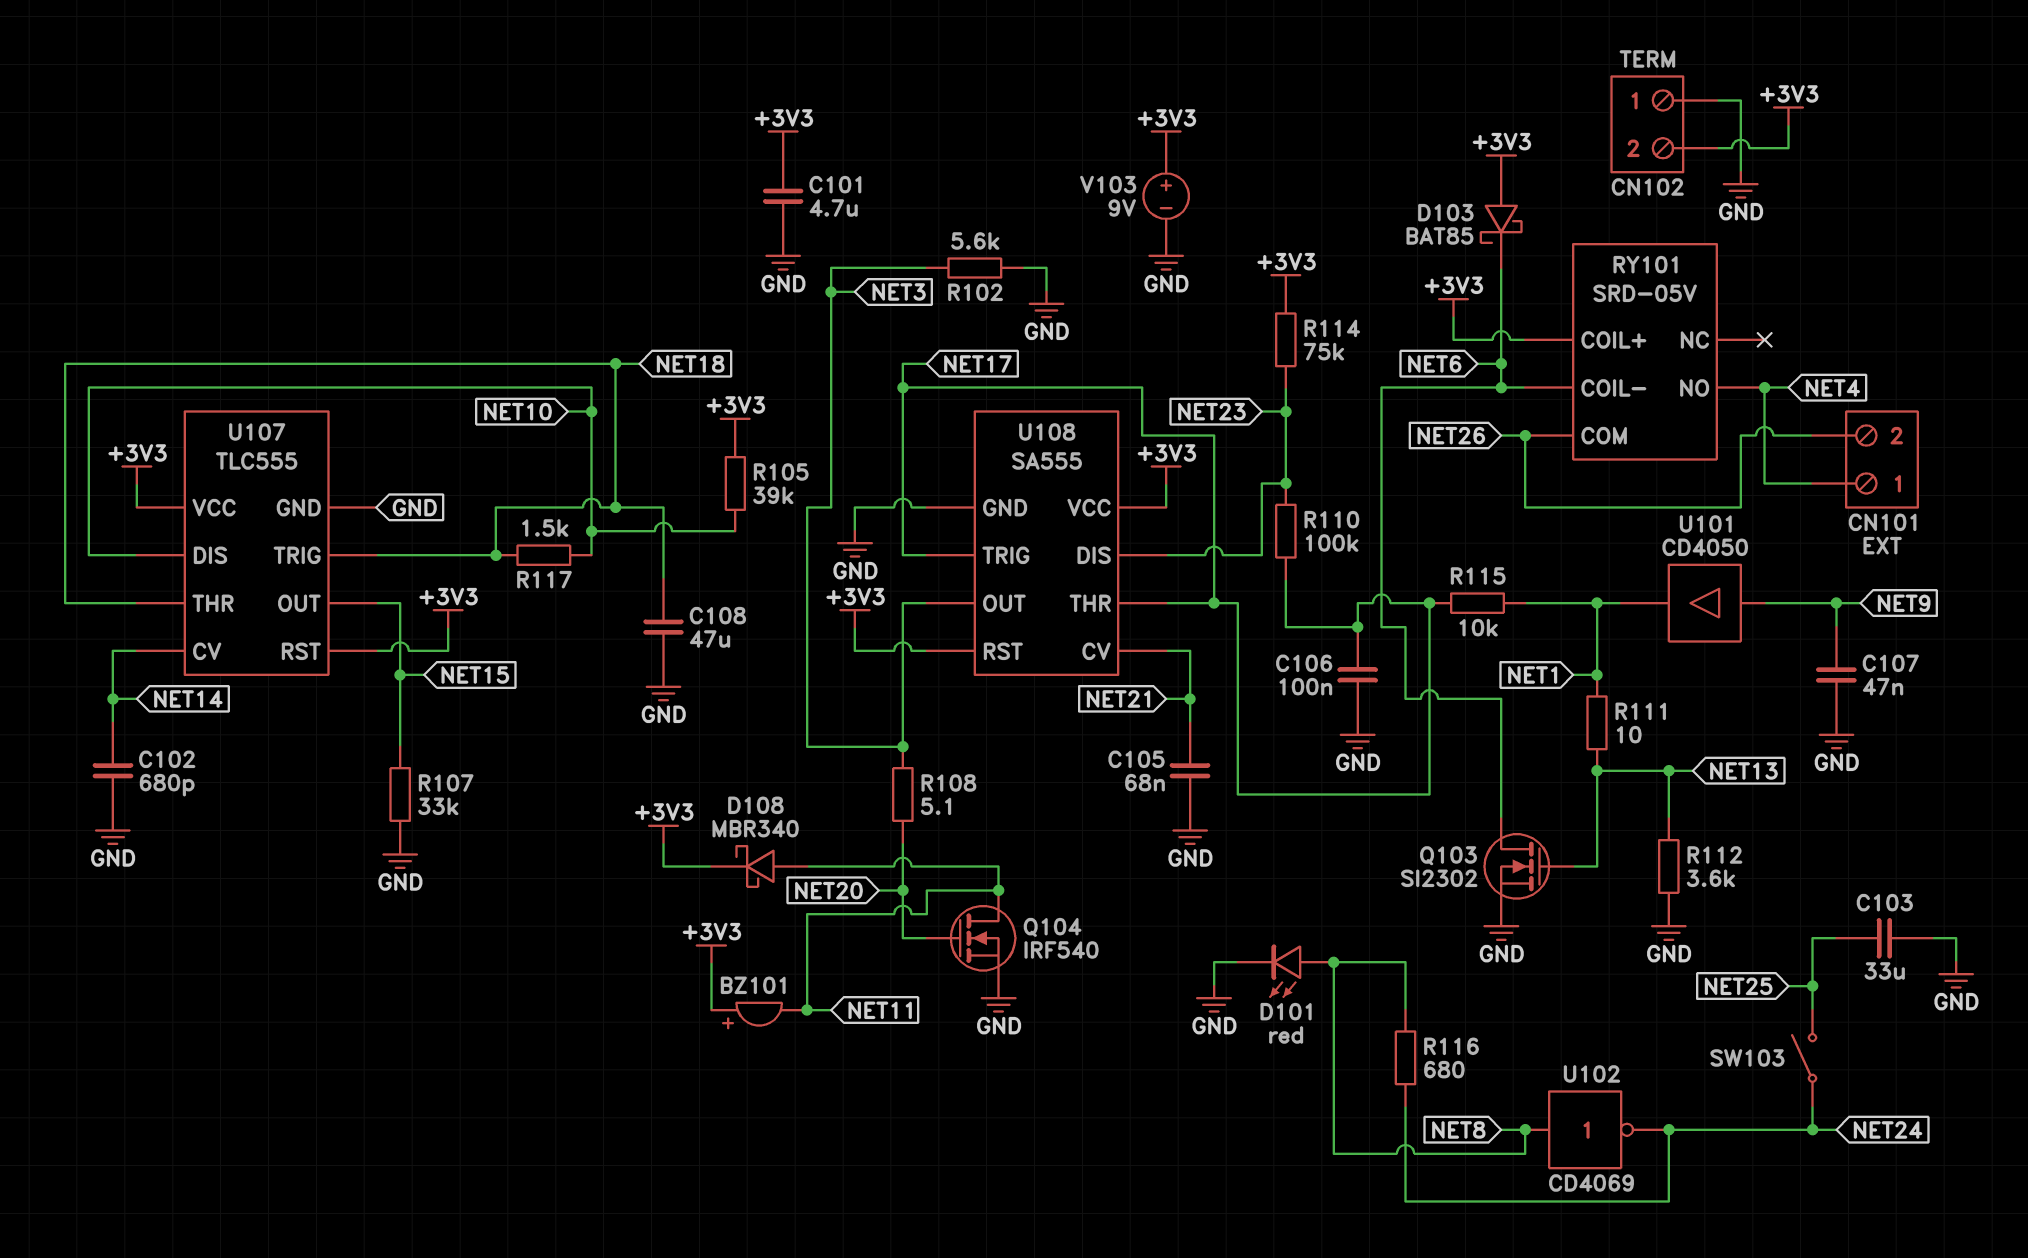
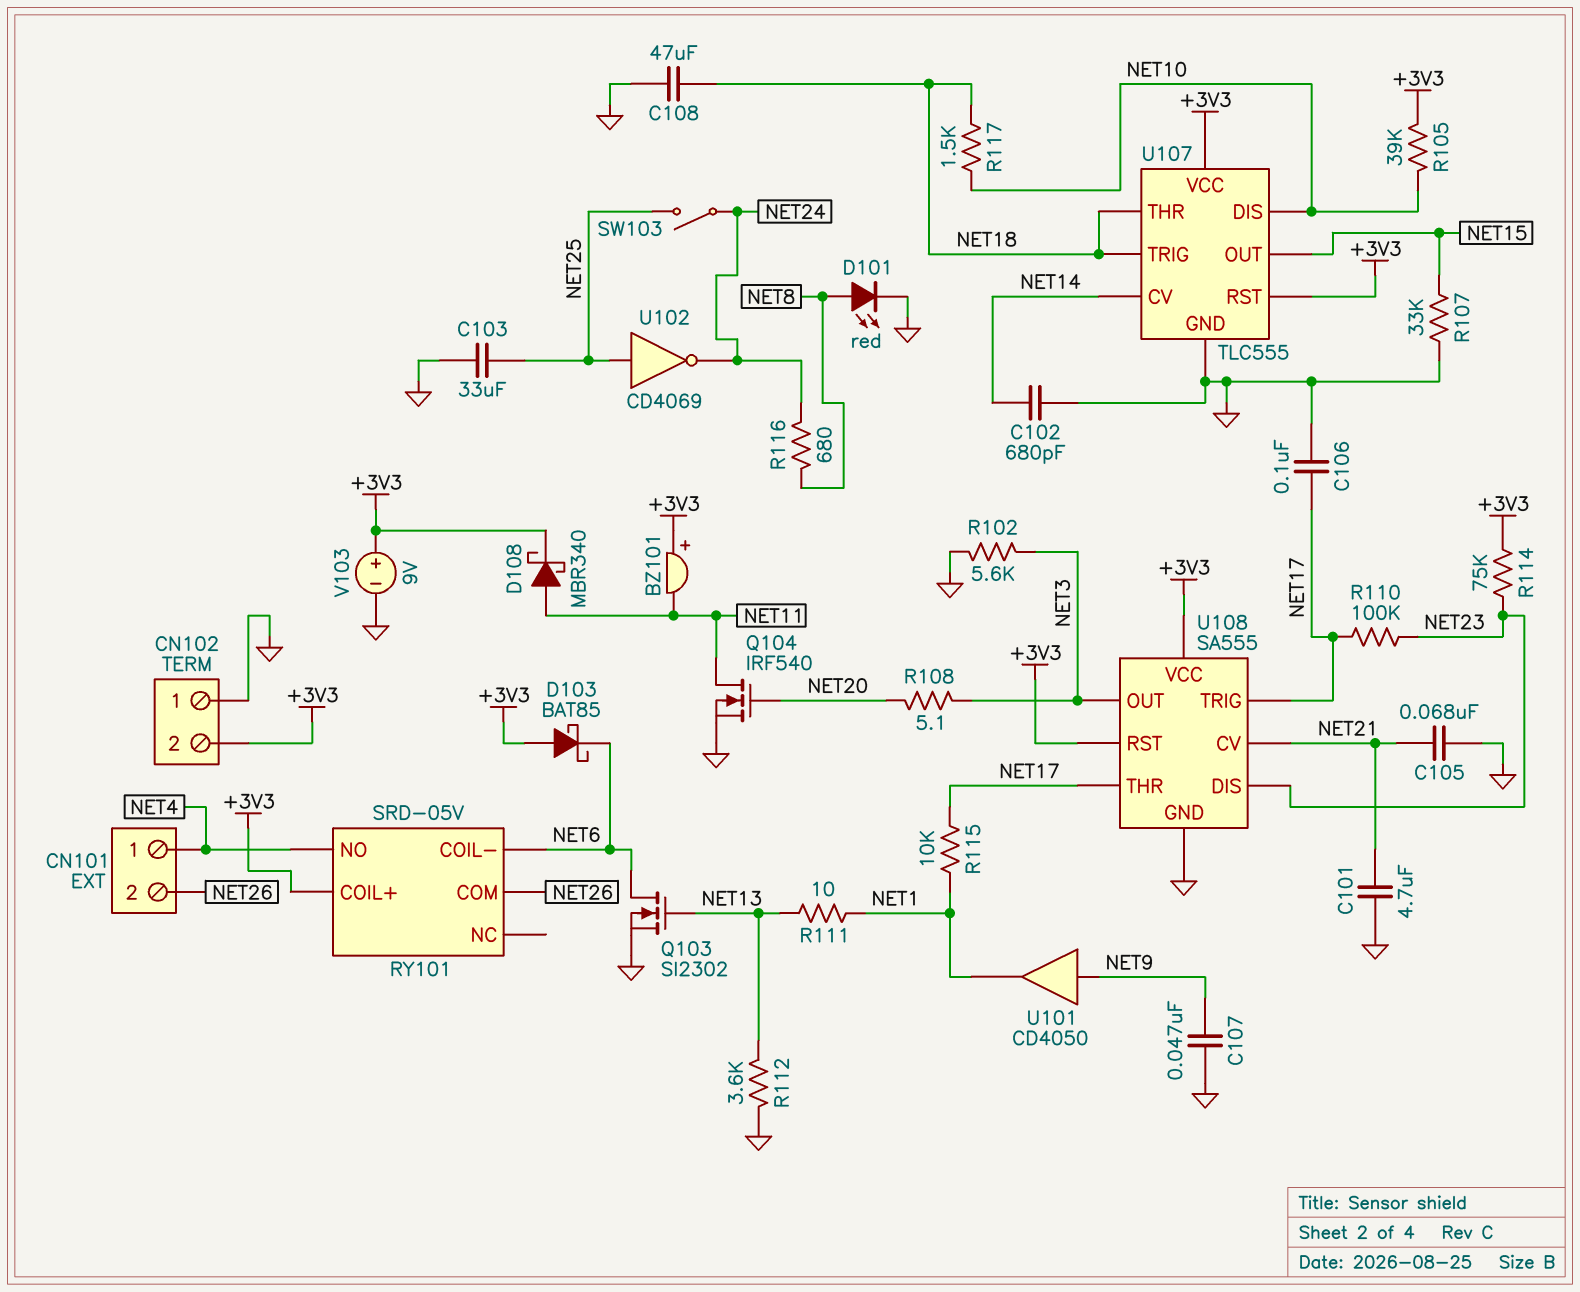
C101: 4.7uF (+3V3, GND) -> 4.7uF (GND, NET21)
U102: NOT CD4069 (in NET8, out NET24) -> NOT CD4069 (in NET25, out NET24)

